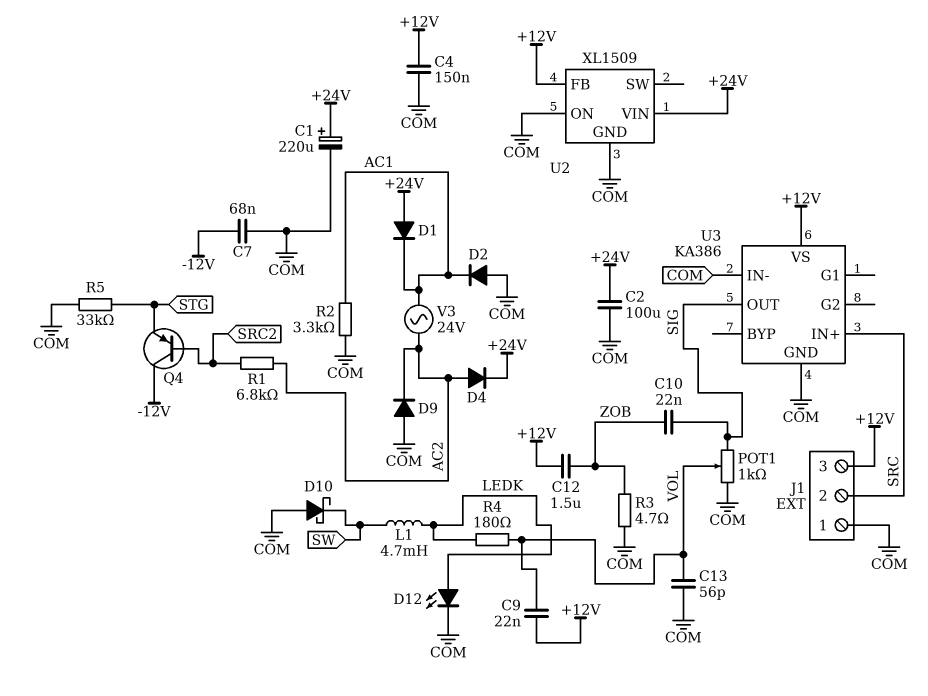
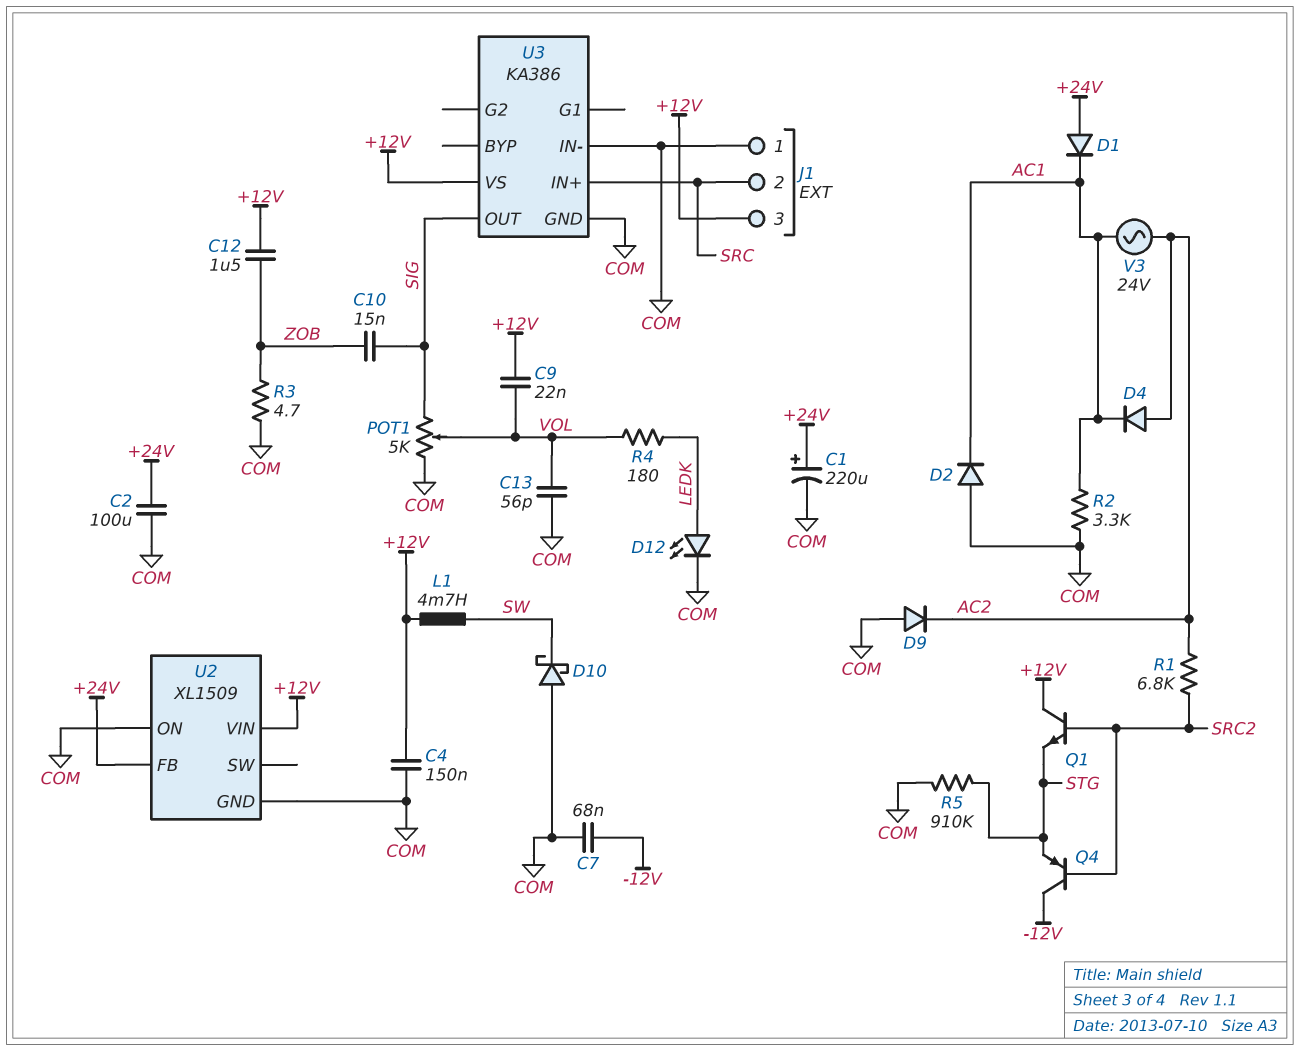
C10: 22nF (SIG, ZOB) -> 15nF (SIG, ZOB)
D4: diode (A AC2, K +24V) -> diode (A AC2, K AC1)
L1: 4.7mH (LEDK, SW) -> 4.7mH (+12V, SW)
POT1: 1k (COM, SIG, wiper VOL) -> 5k (COM, SIG, wiper VOL)
Q1: none -> NPN (B SRC2, C +12V, E STG)
R5: 33k (COM, STG) -> 910k (COM, STG)
U2 pin FB: +12V -> +24V
U2 pin VIN: +24V -> +12V

